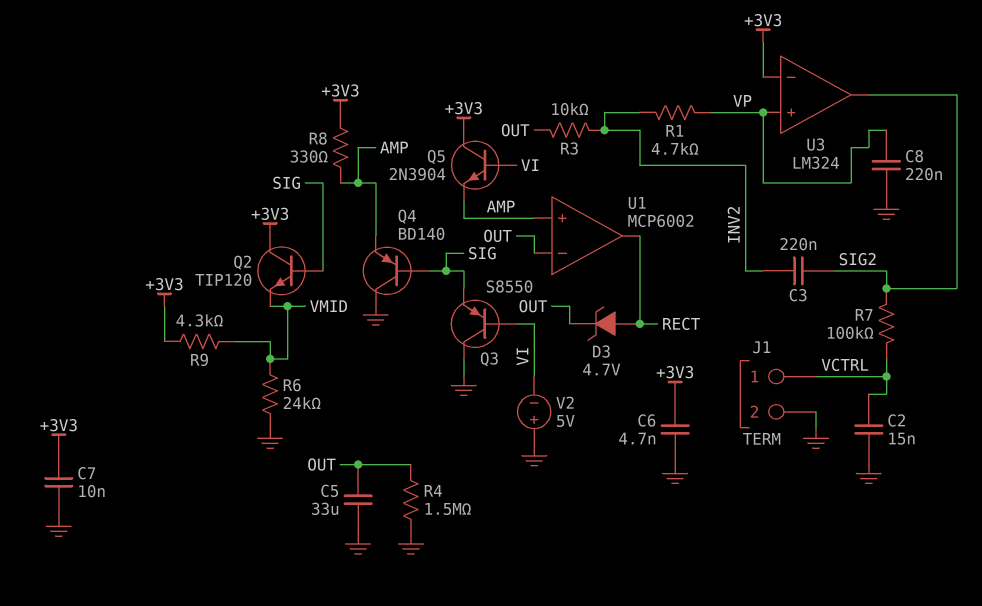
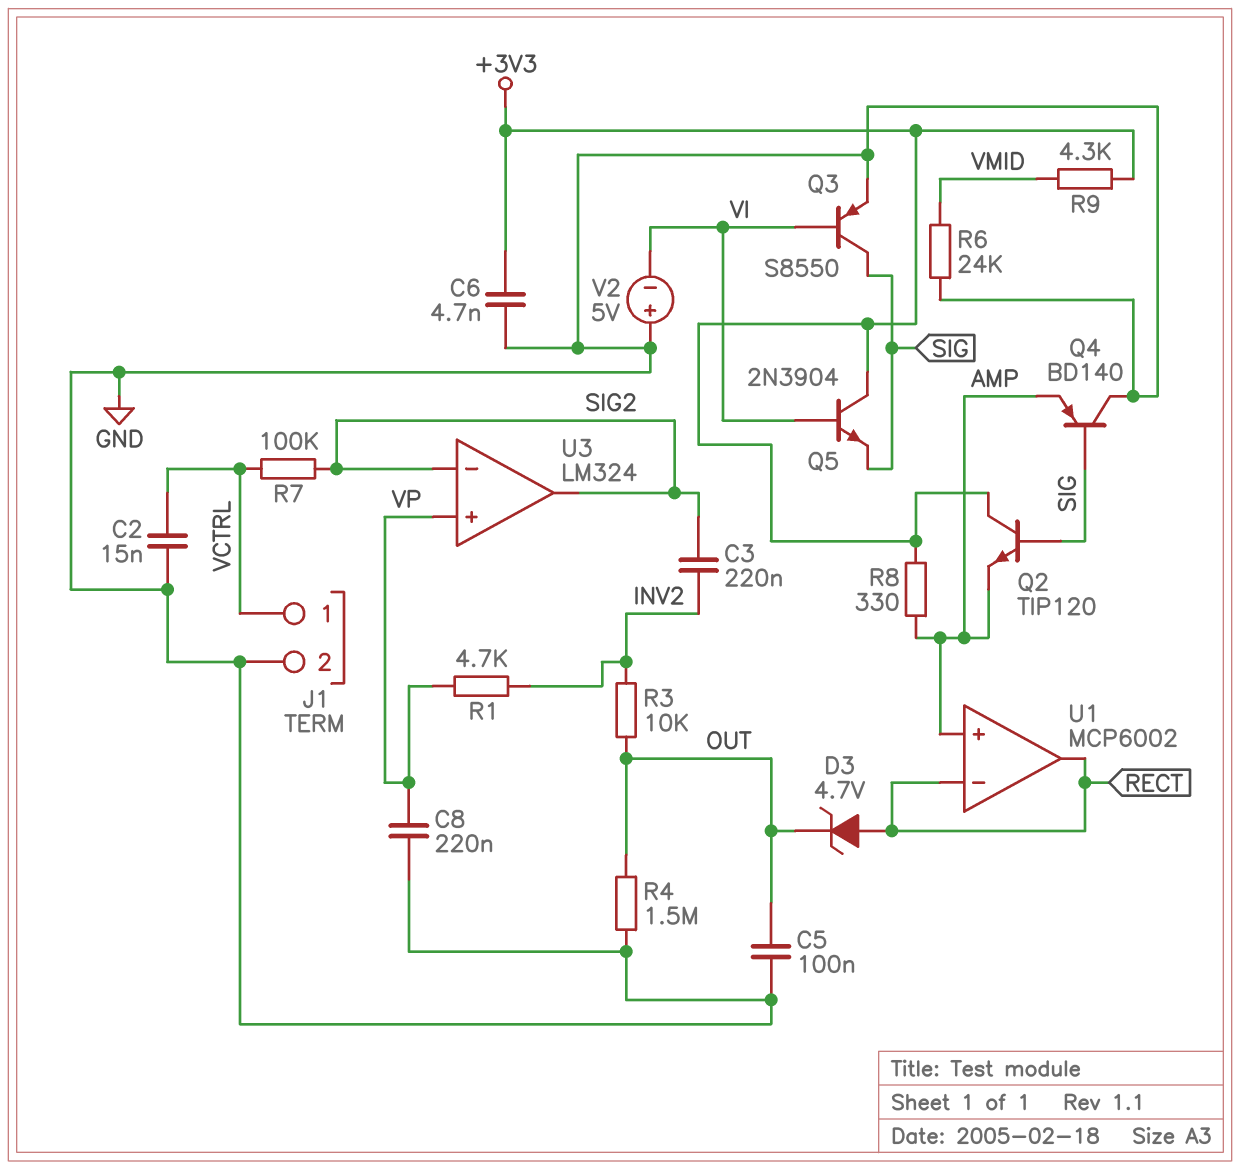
C5: 33uF (GND, OUT) -> 100nF (GND, OUT)
C7: 10nF (+3V3, GND) -> none
Q2: NPN TIP120 (B SIG, C +3V3, E VMID) -> NPN TIP120 (B SIG, C +3V3, E AMP)
Q3: PNP S8550 (B VI, C GND, E SIG) -> PNP S8550 (B VI, C SIG, E GND)
Q5: NPN 2N3904 (B VI, C +3V3, E AMP) -> NPN 2N3904 (B VI, C +3V3, E SIG)
U1 pin in-: OUT -> RECT
U3 pin in-: +3V3 -> SIG2

